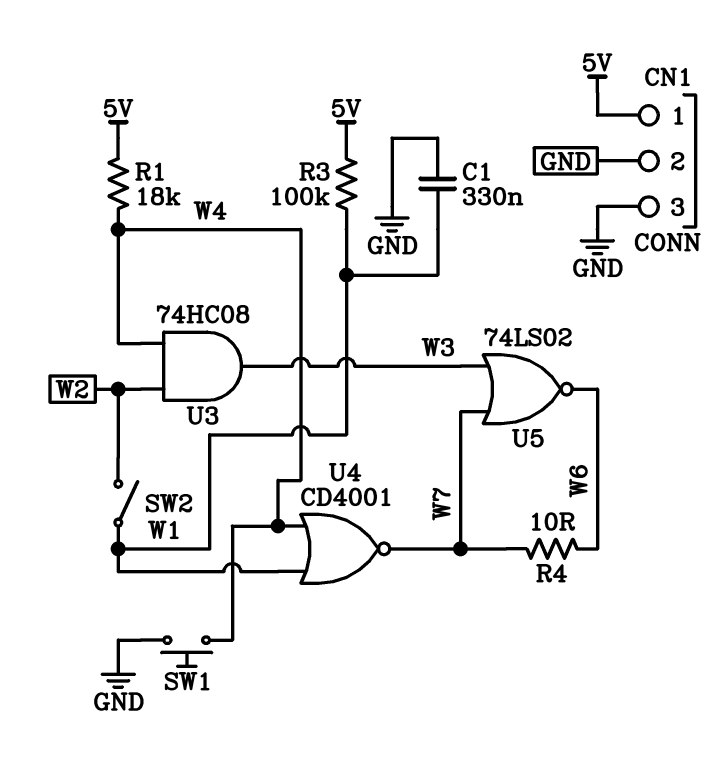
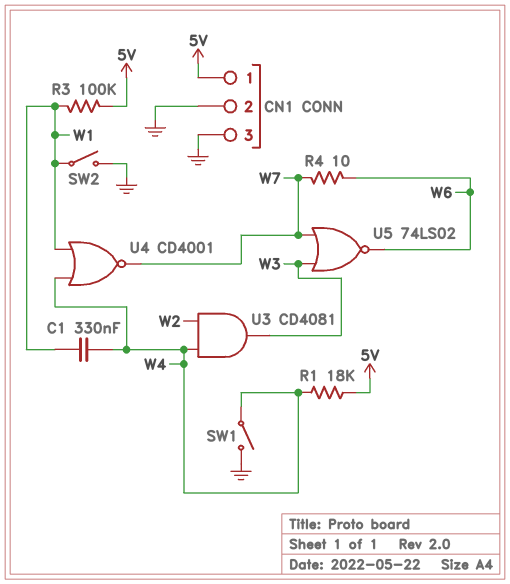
C1: 330nF (GND, W1) -> 330nF (W1, W4)
SW1: button (GND, W4) -> switch (GND, W4)
SW2: switch (W1, W2) -> switch (GND, W1)
U3: AND 74HC08 (in W2, in W4, out W3) -> AND CD4081 (in W2, in W4, out W3)

